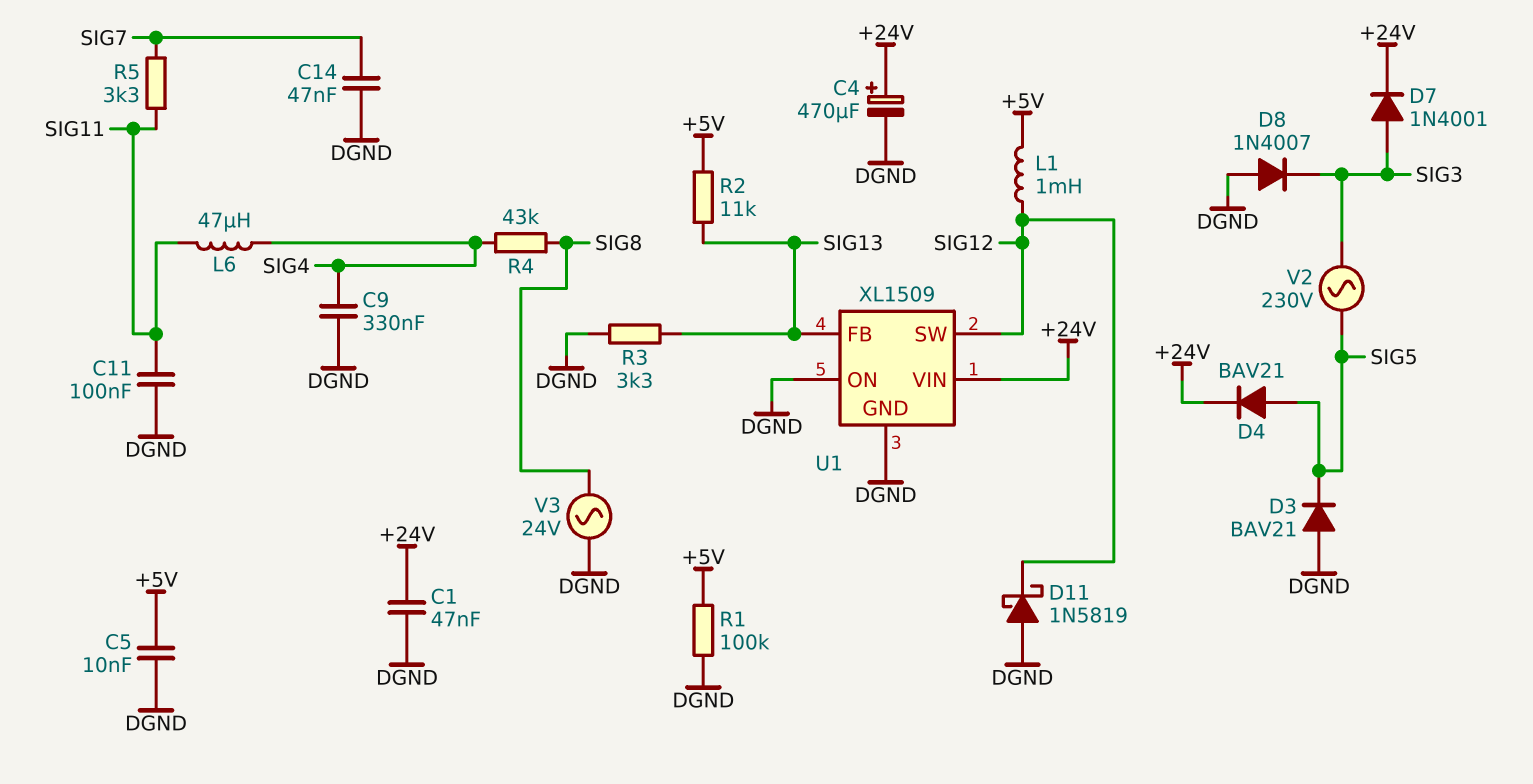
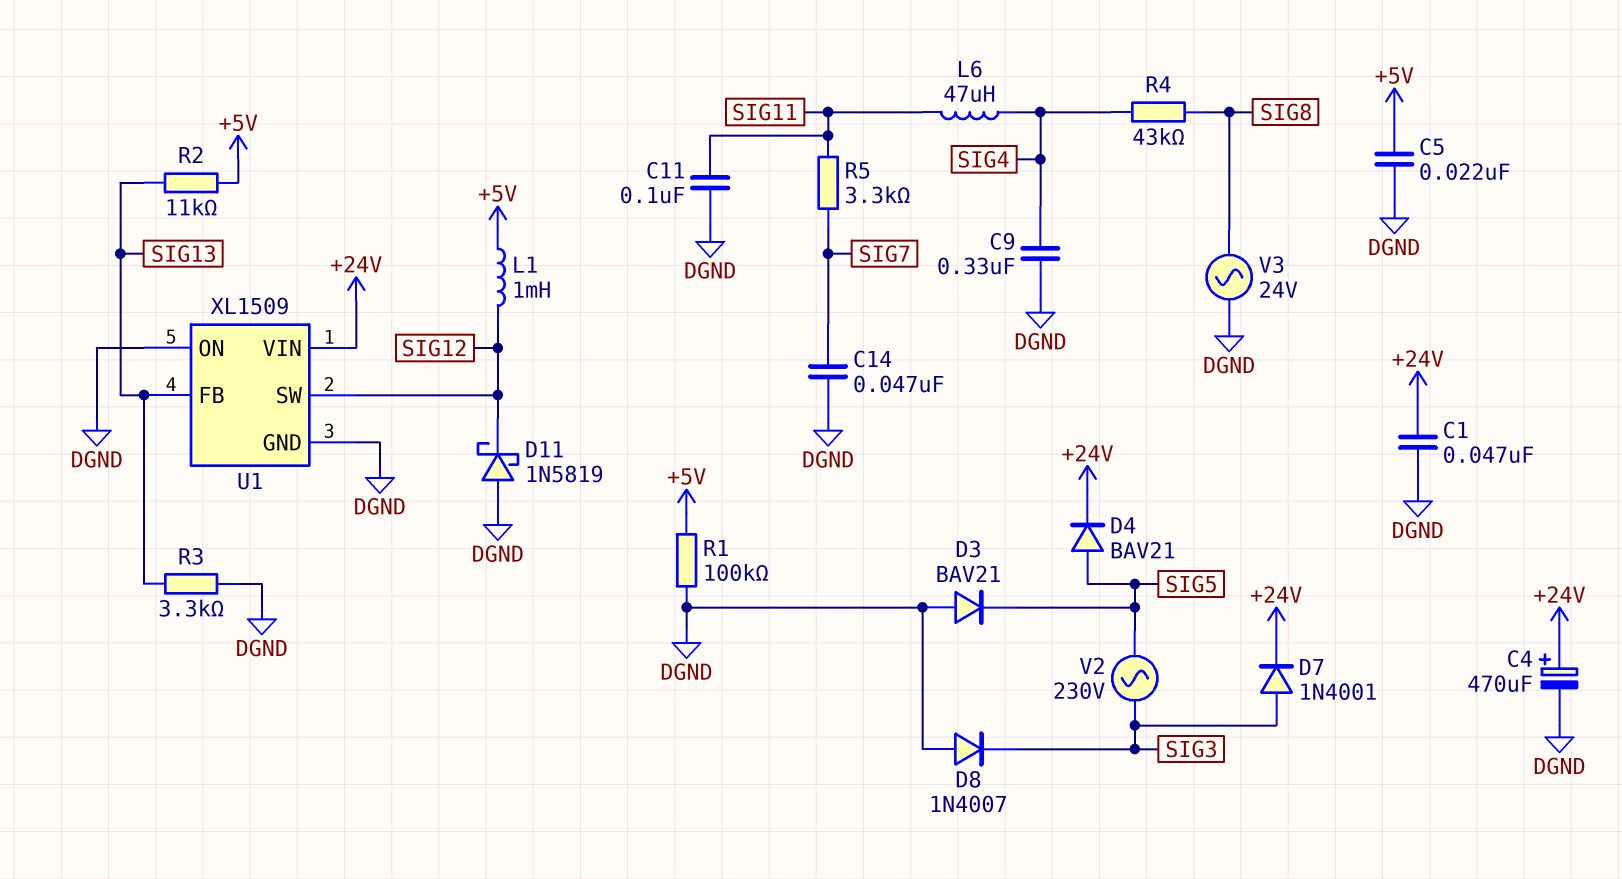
C5: 10nF (+5V, DGND) -> 22nF (+5V, DGND)

